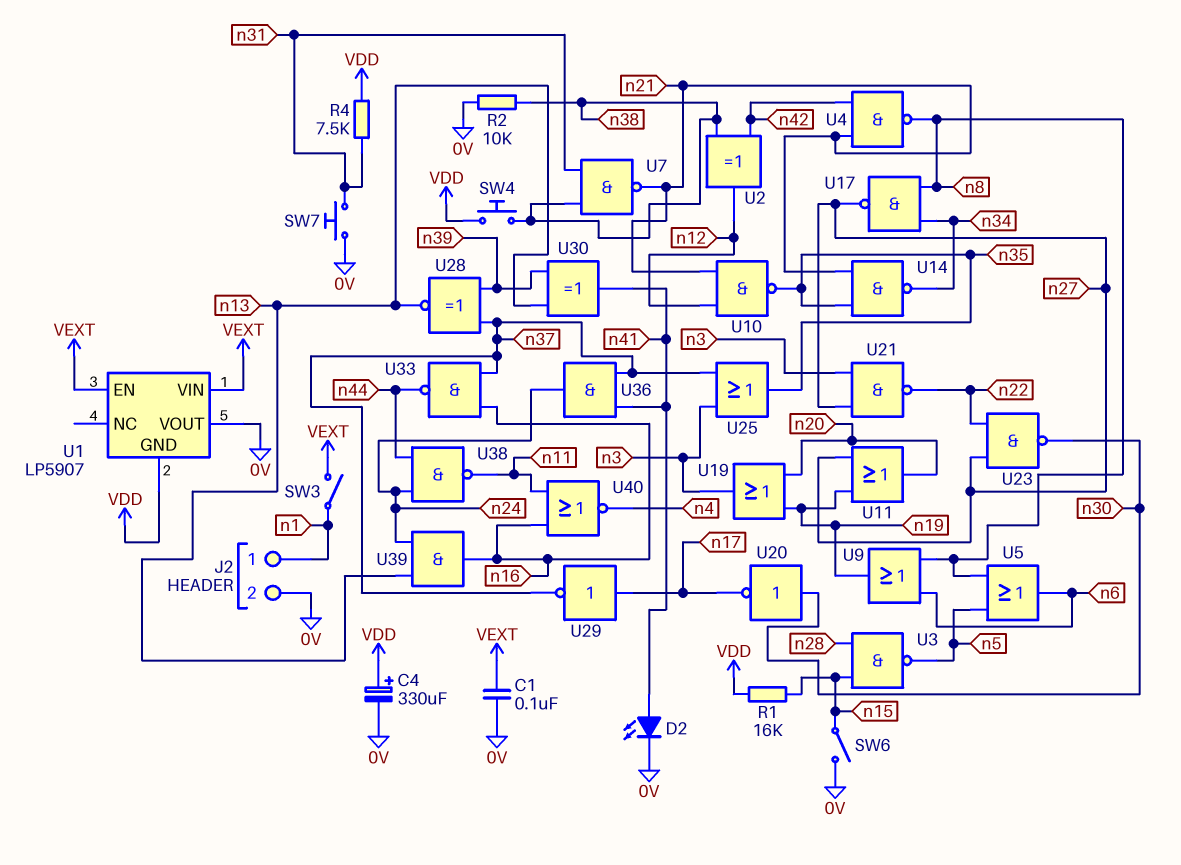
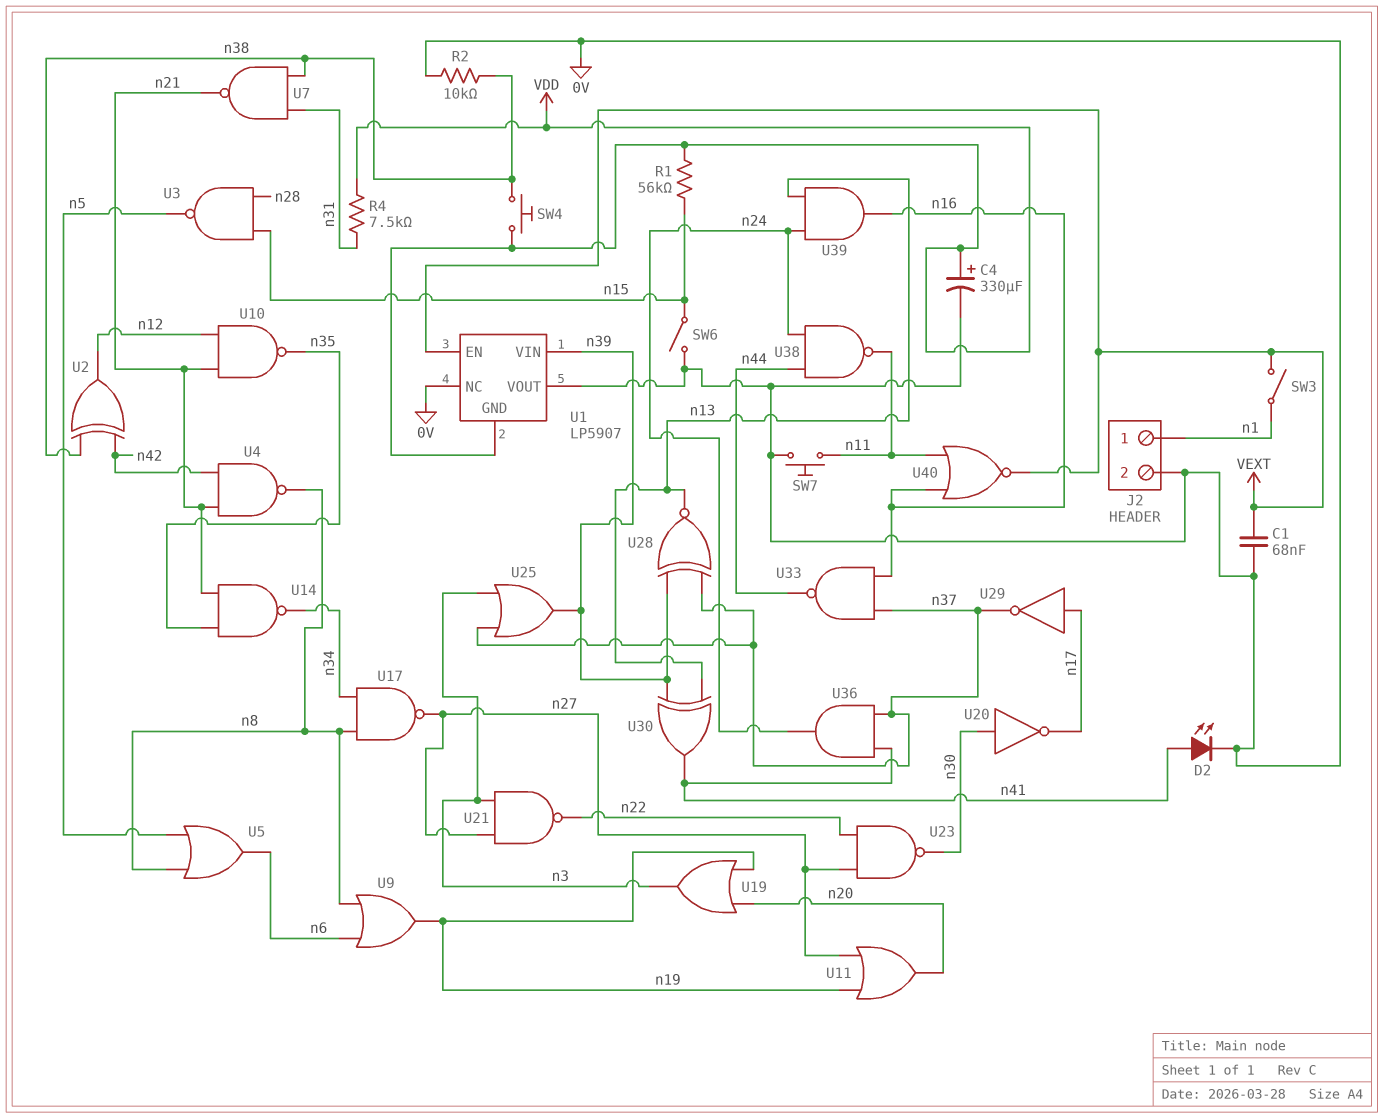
C1: 100nF (0V, VEXT) -> 68nF (0V, VEXT)
R1: 16k (VDD, n15) -> 56k (VDD, n15)
SW7: button (0V, n31) -> button (0V, n11)
U1 pin NC: none -> 0V
U1 pin VIN: VEXT -> n39
U25: OR (in n3, in n37, out n35) -> OR (in n3, in n37, out n39)
U40: NOR (in n11, in n16, out n4) -> NOR (in n11, in n16, out VEXT)

